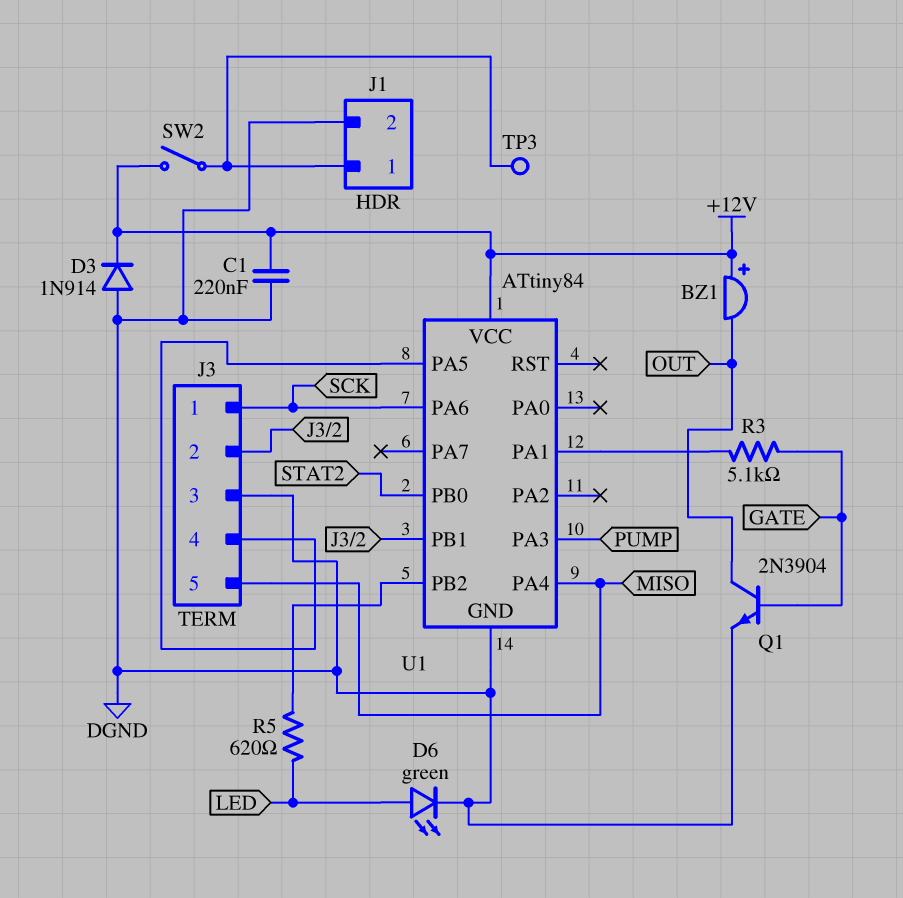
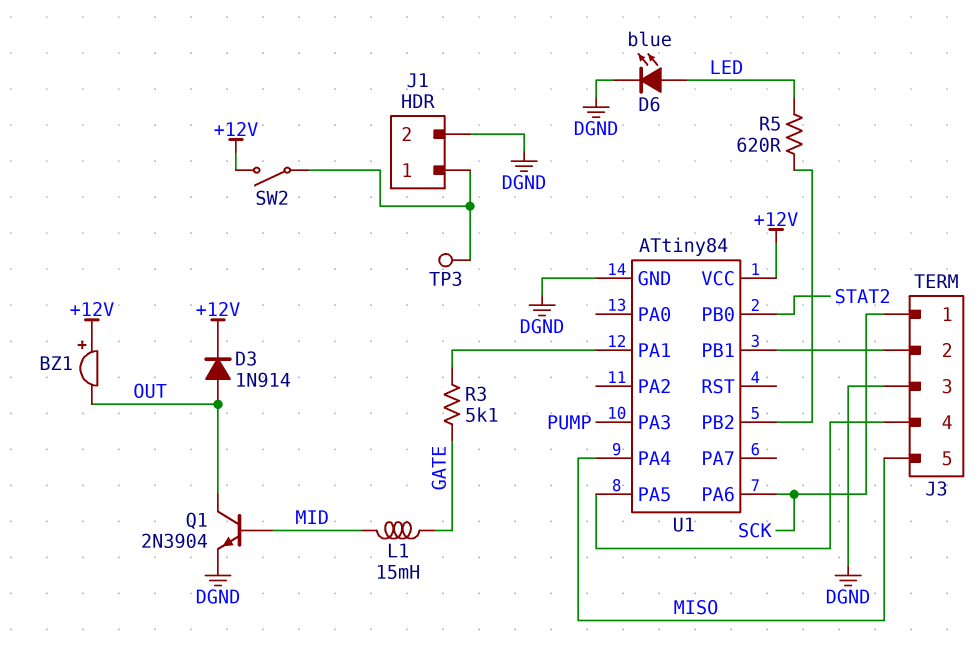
C1: 220nF (+12V, DGND) -> none
D3: diode 1N914 (A DGND, K +12V) -> diode 1N914 (A OUT, K +12V)
D6: LED green (A LED, K DGND) -> LED blue (A LED, K DGND)
L1: none -> 15mH (GATE, MID)
Q1: NPN 2N3904 (B GATE, C OUT, E DGND) -> NPN 2N3904 (B MID, C OUT, E DGND)

